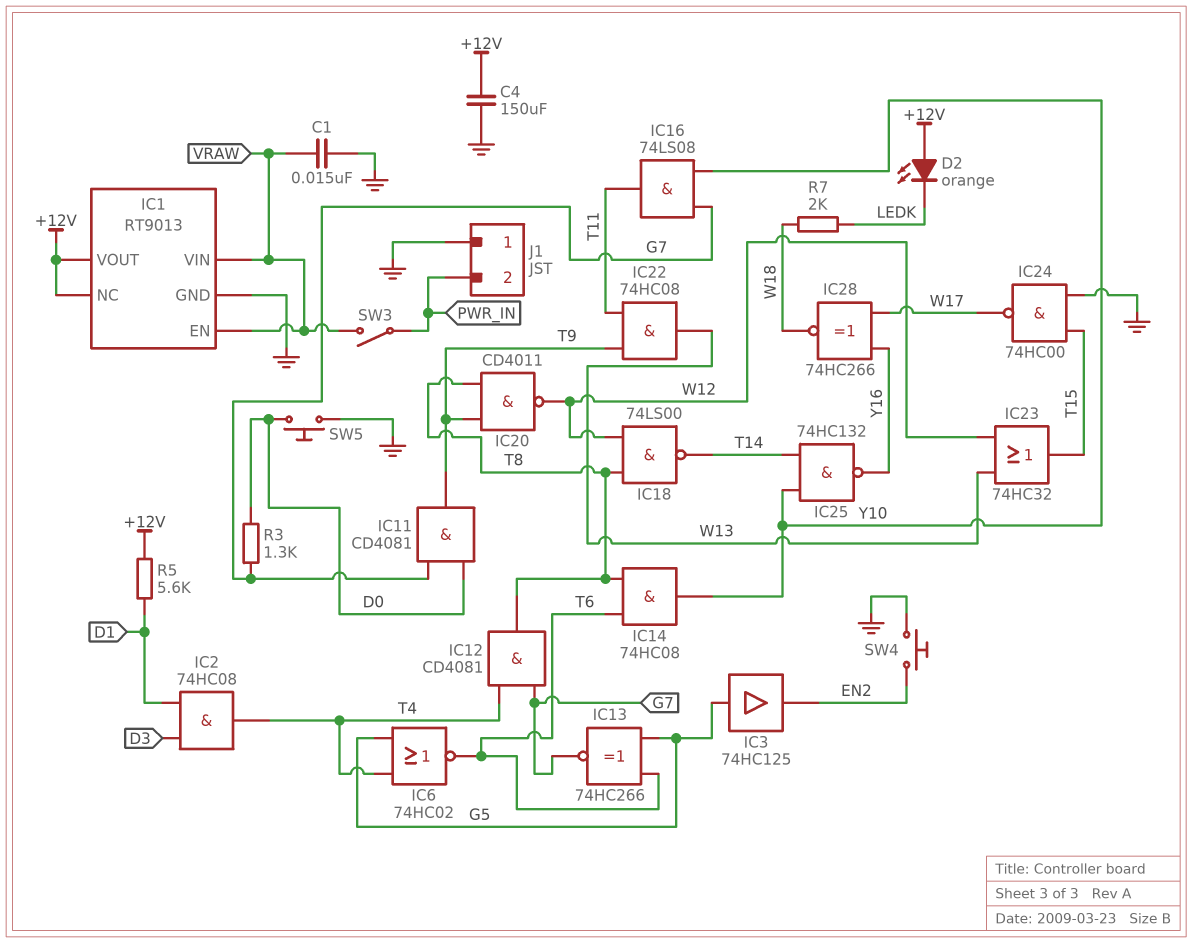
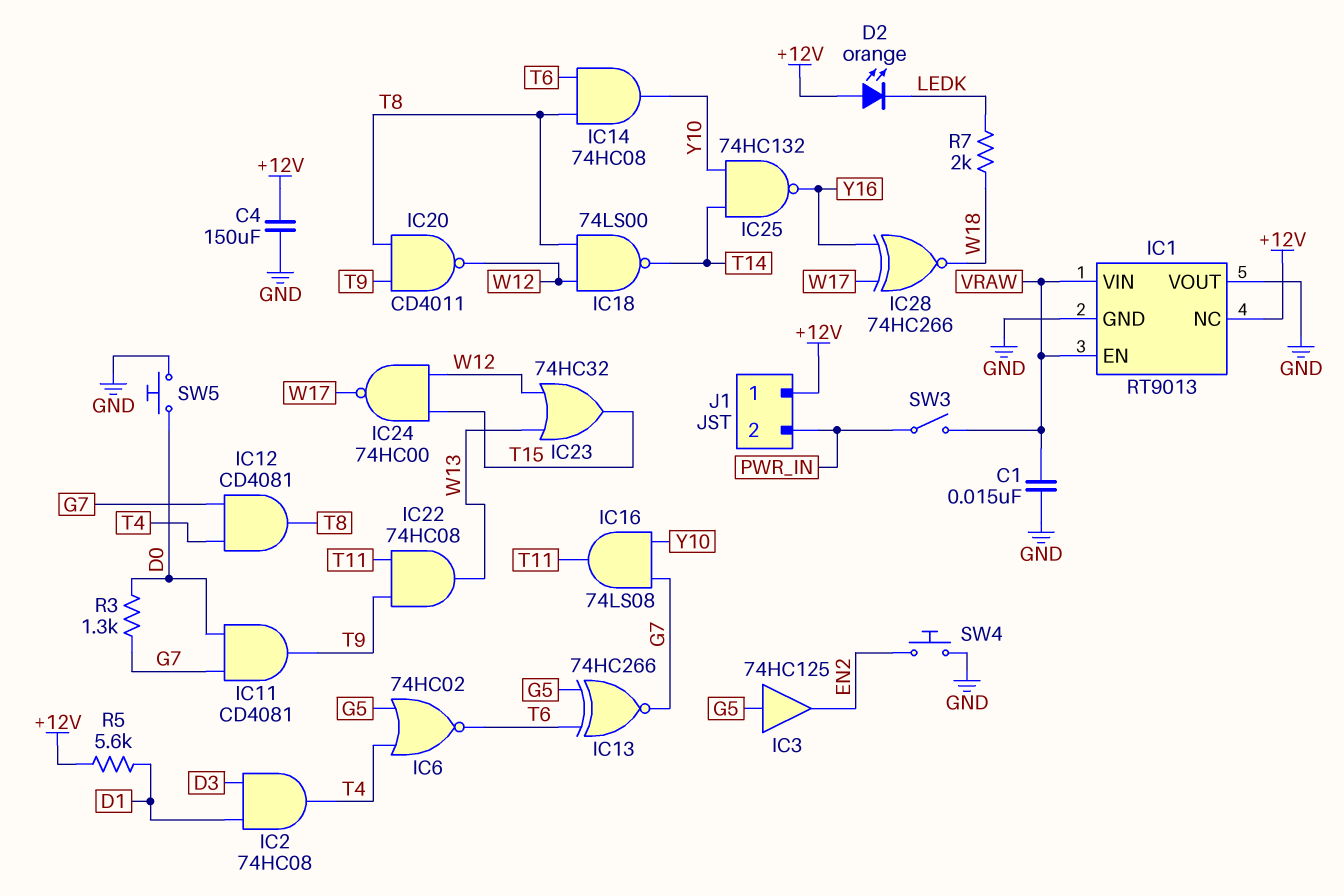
IC1 pin VOUT: +12V -> GND
IC24: NAND 74HC00 (in GND, in T15, out W17) -> NAND 74HC00 (in T15, in W12, out W17)
J1 pin 1: GND -> +12V

